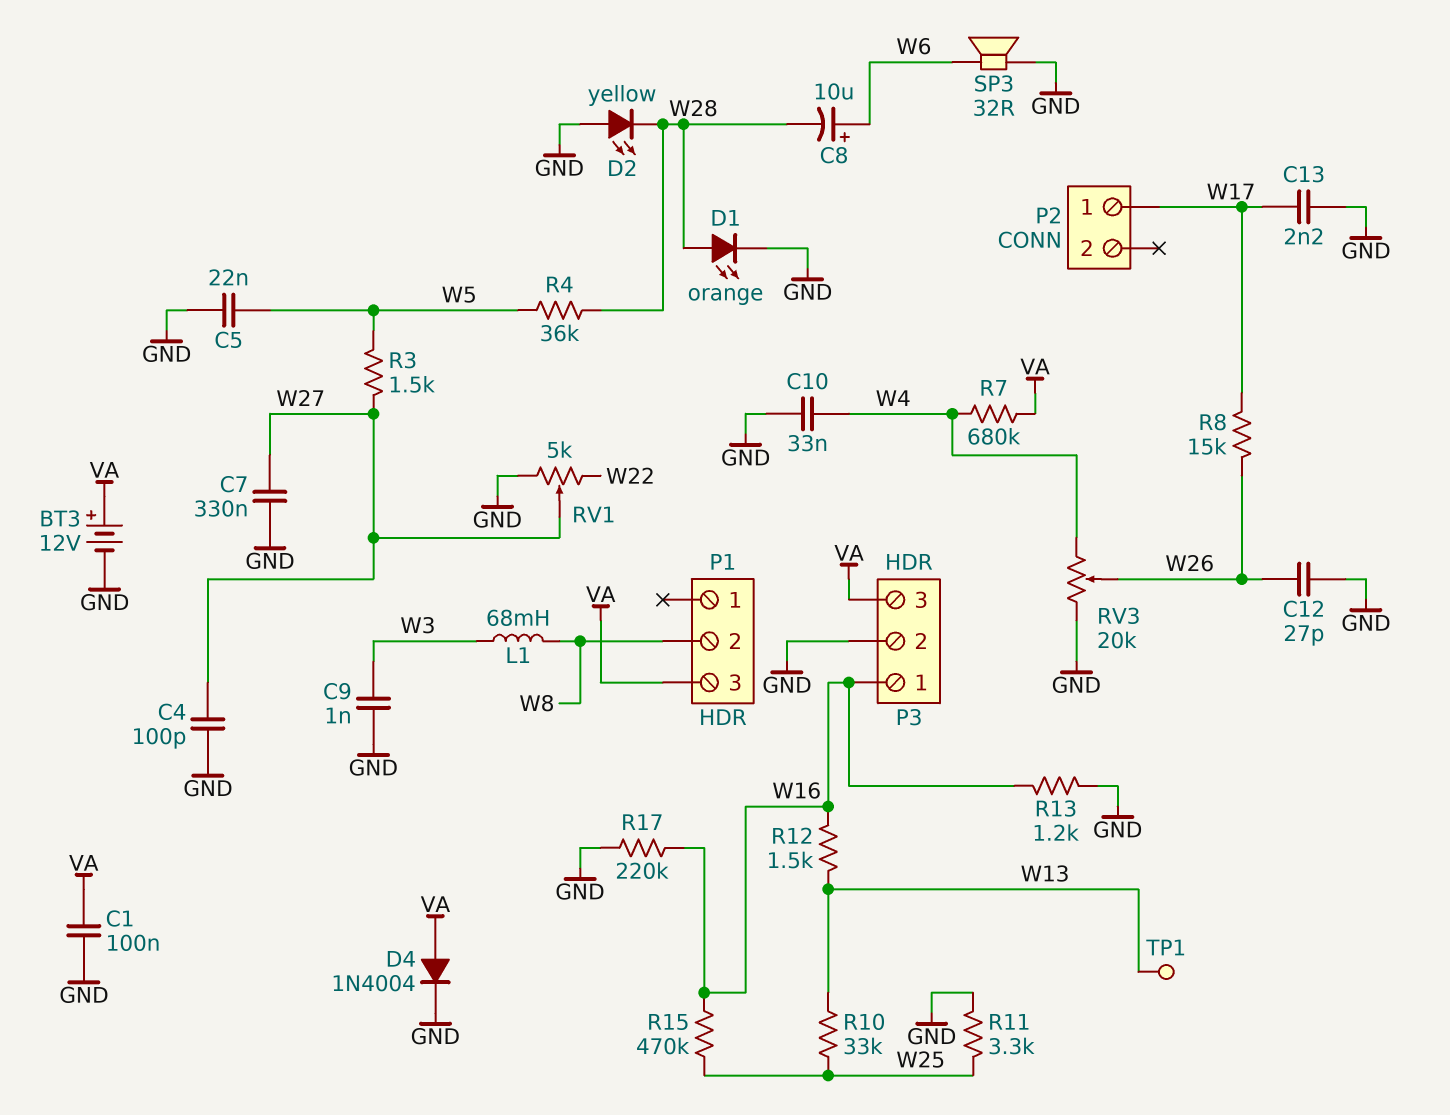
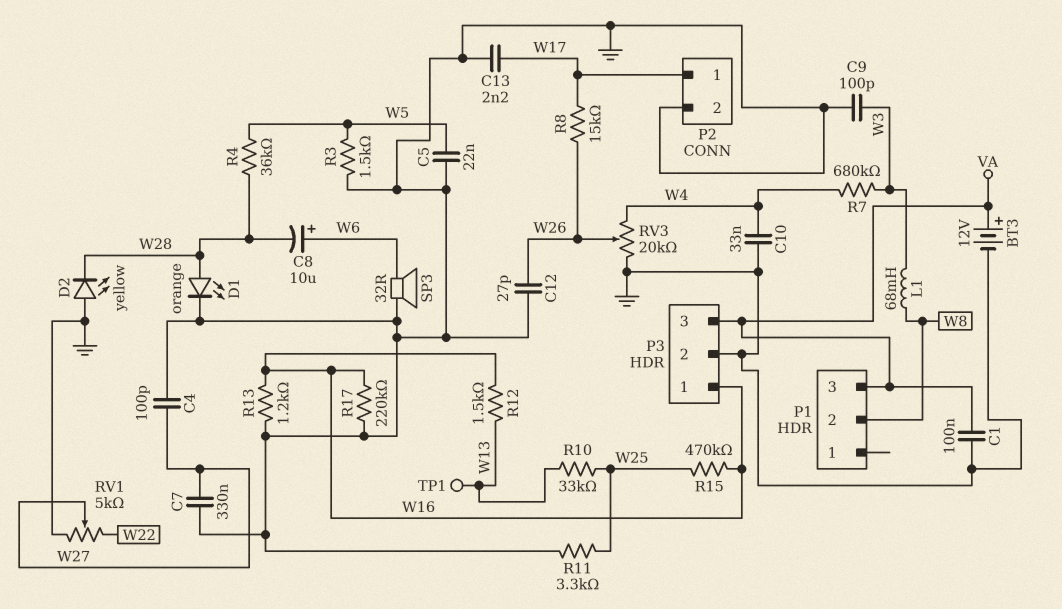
C9: 1nF (GND, W3) -> 100pF (GND, W3)
D4: diode 1N4004 (A VA, K GND) -> none
P2 pin 2: none -> GND
R3: 1.5k (W5, W27) -> 1.5k (GND, W5)
R7: 680k (VA, W4) -> 680k (W3, W4)

